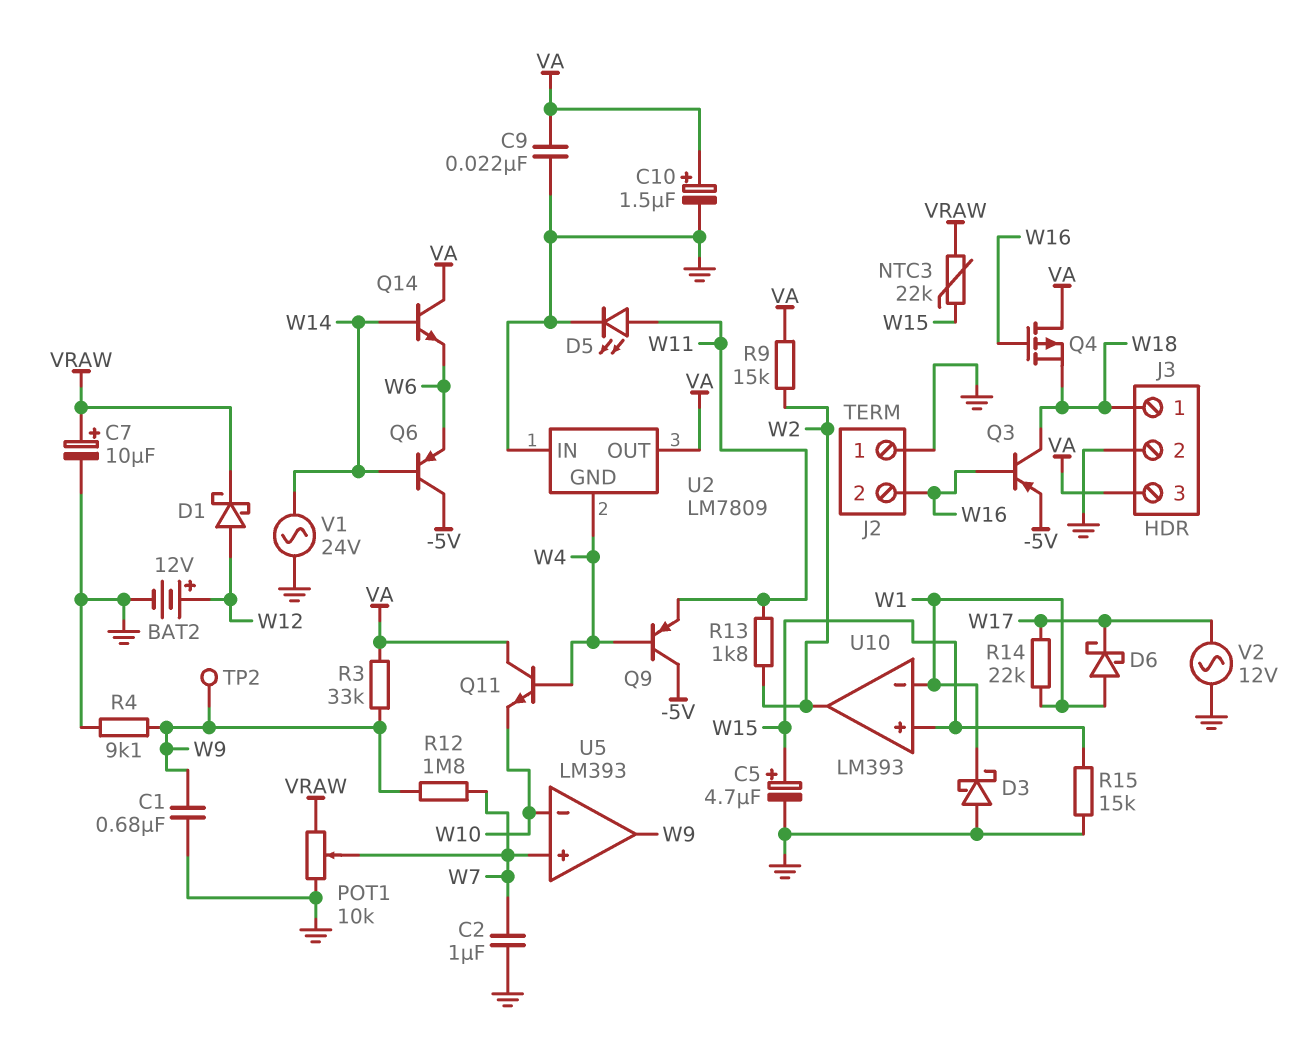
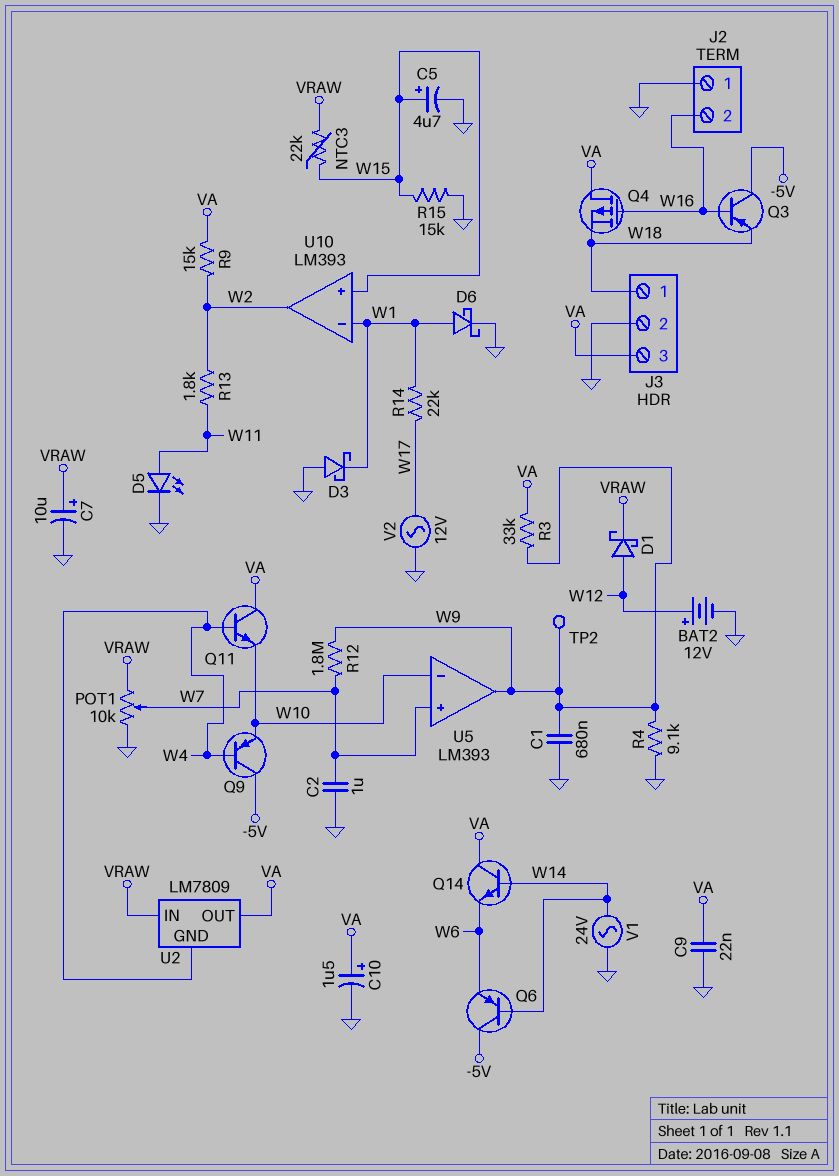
D6: schottky (A W1, K W17) -> schottky (A W1, K GND)
Q3: PNP (B W16, C W18, E -5V) -> PNP (B W16, C -5V, E W18)
Q9: PNP (B W4, C -5V, E W11) -> PNP (B W4, C -5V, E W10)
U2 pin IN: GND -> VRAW

